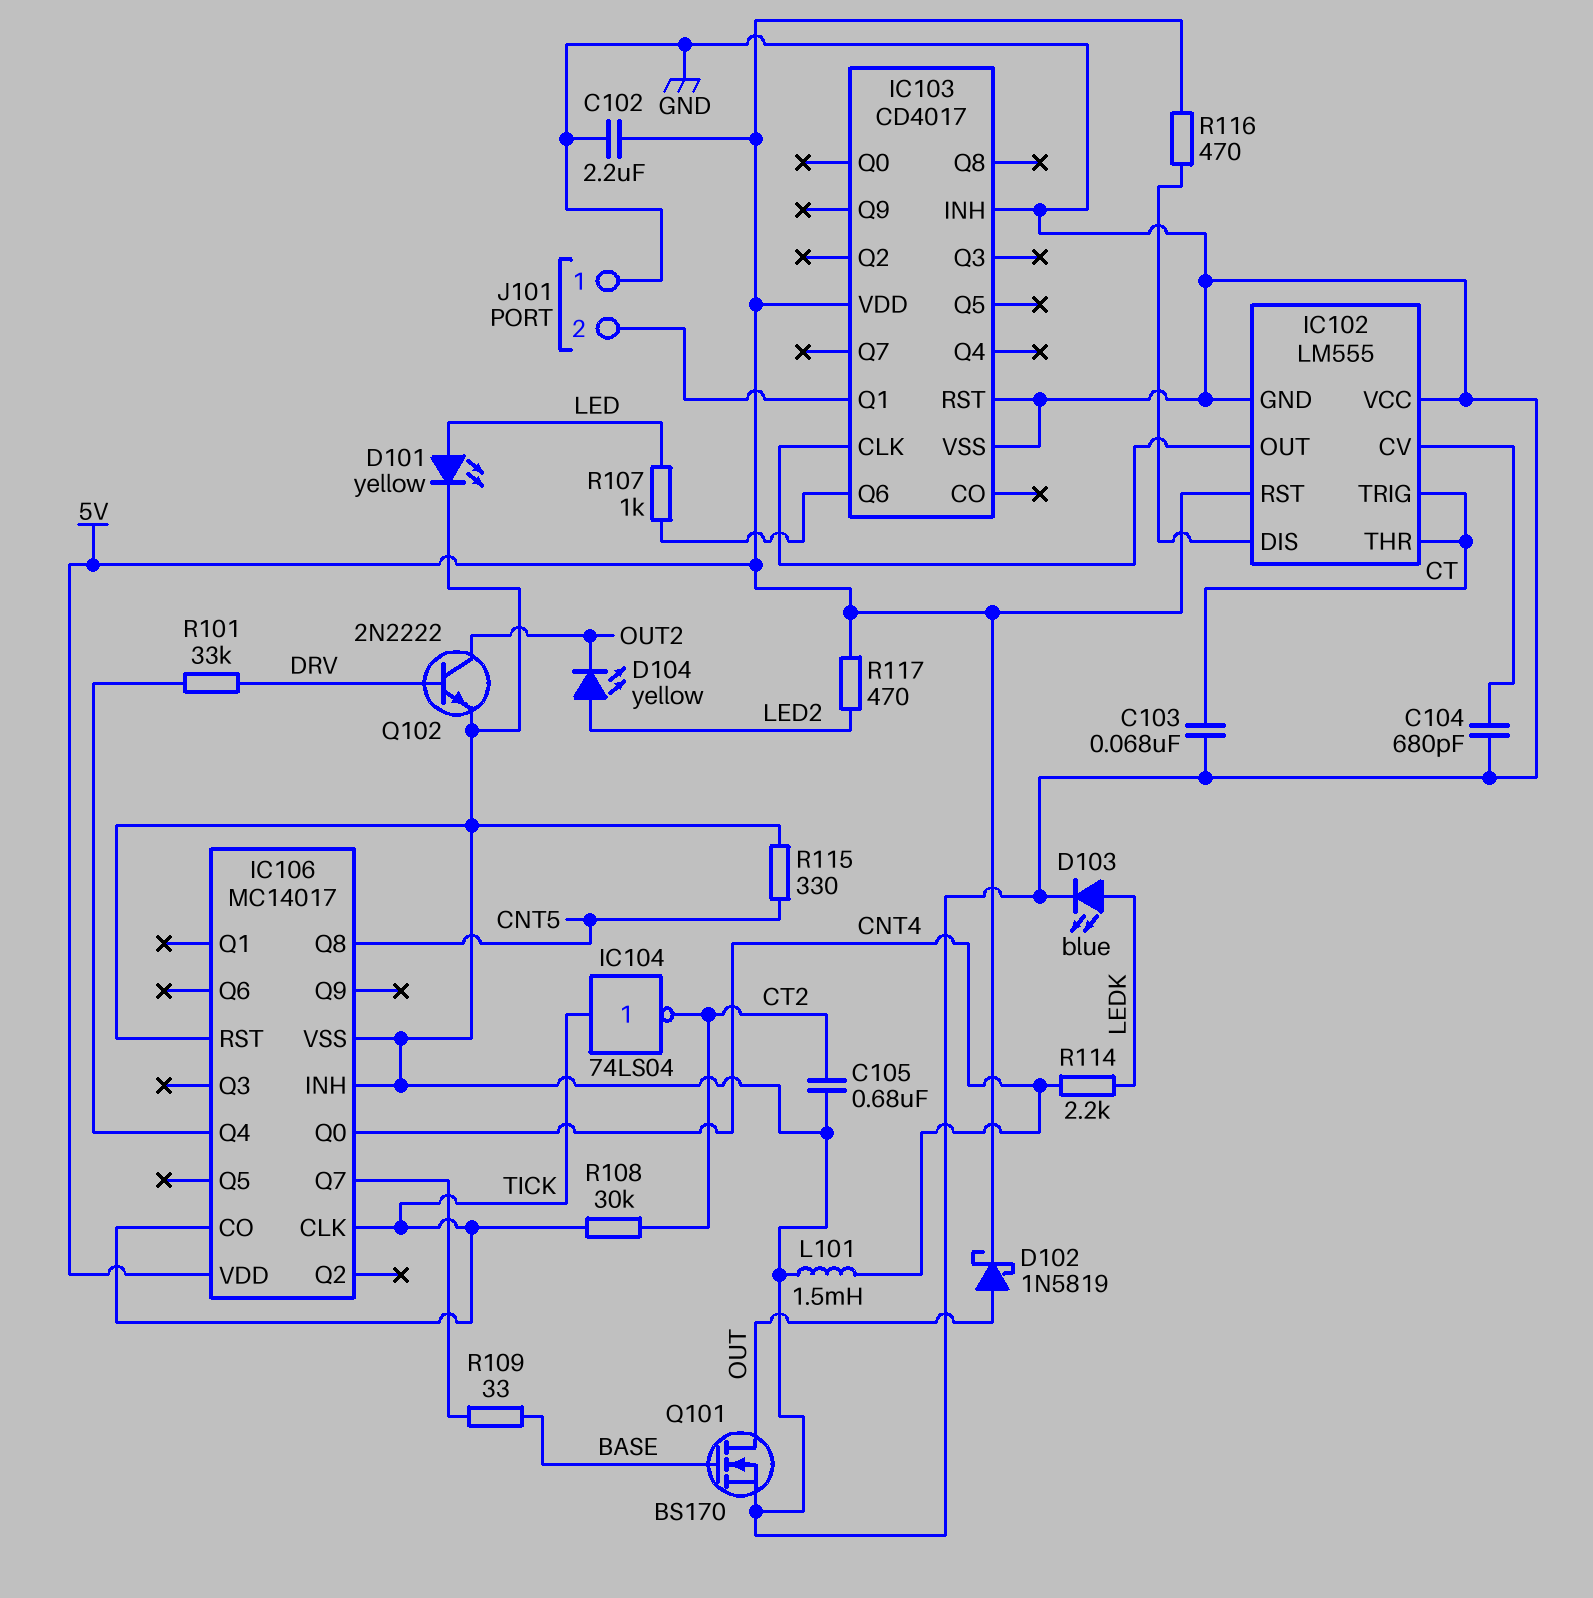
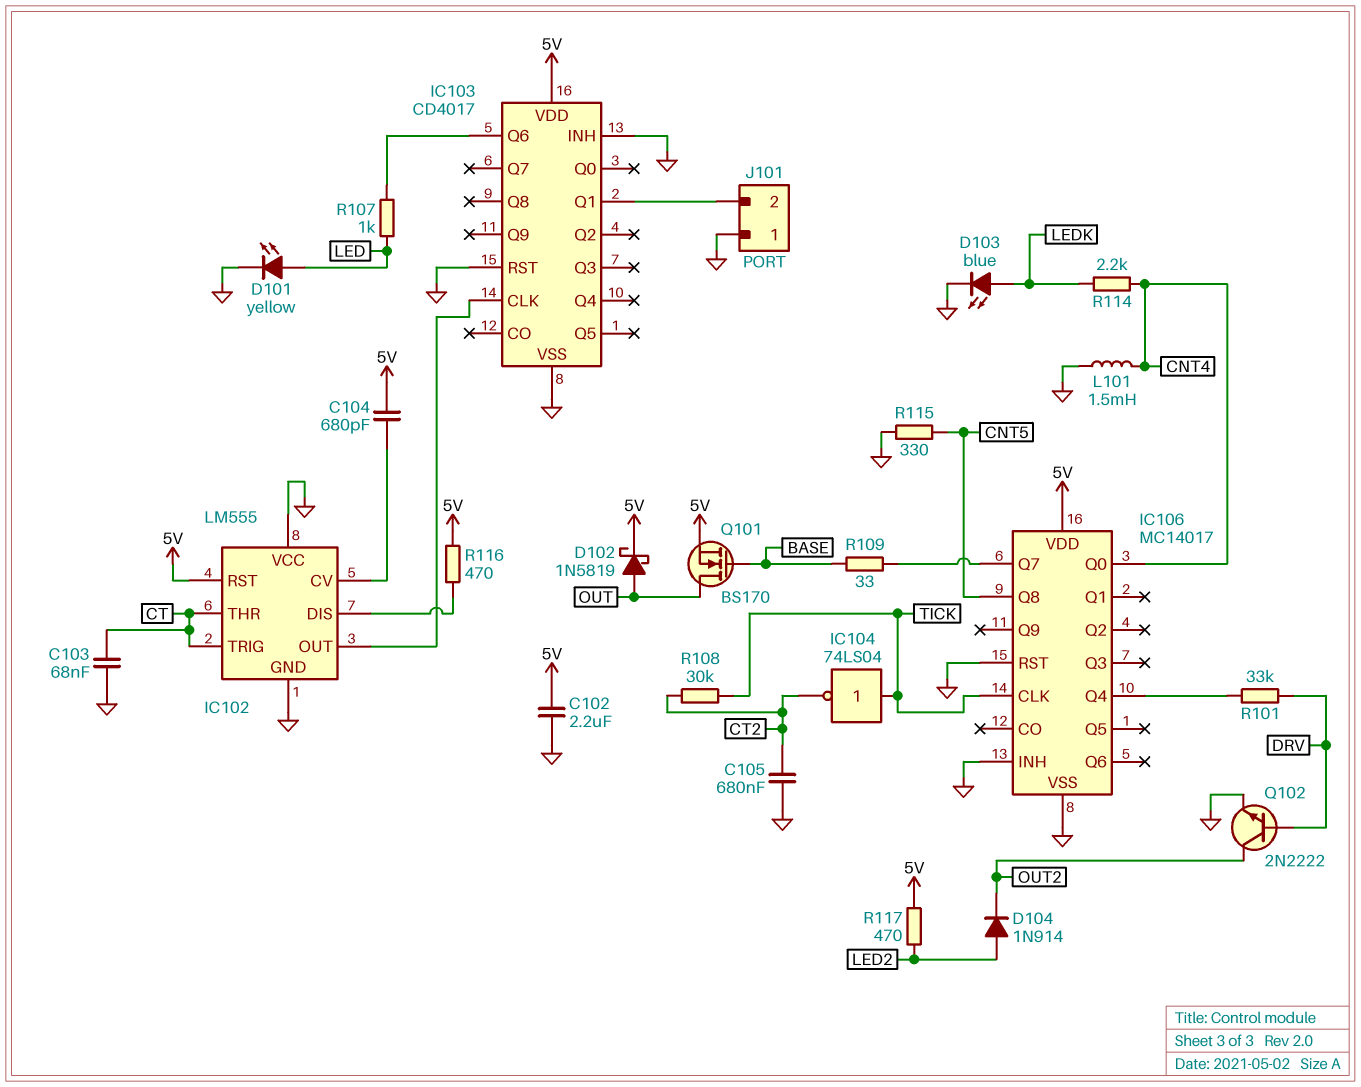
C104: 680pF (GND, IC102/CV) -> 680pF (5V, IC102/CV)
D104: LED yellow (A LED2, K OUT2) -> diode 1N914 (A LED2, K OUT2)
IC106 pin CO: TICK -> none
Q101: NMOS BS170 (G BASE, D OUT, S GND) -> NMOS BS170 (G BASE, D OUT, S 5V)

